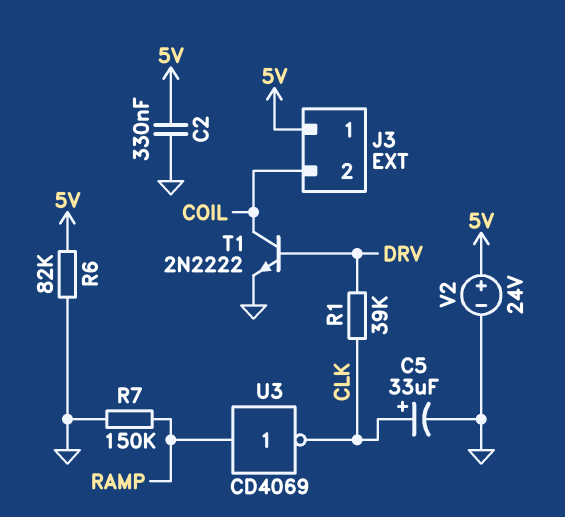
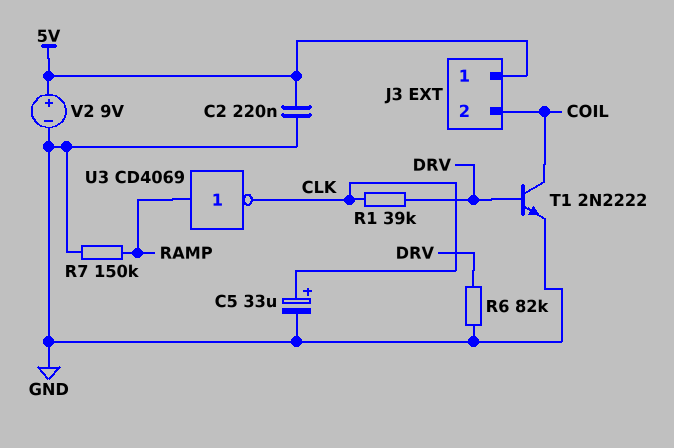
C2: 330nF (5V, GND) -> 220nF (5V, GND)
R6: 82k (5V, GND) -> 82k (DRV, GND)
V2: 24V (plus 5V, minus GND) -> 9V (plus 5V, minus GND)

